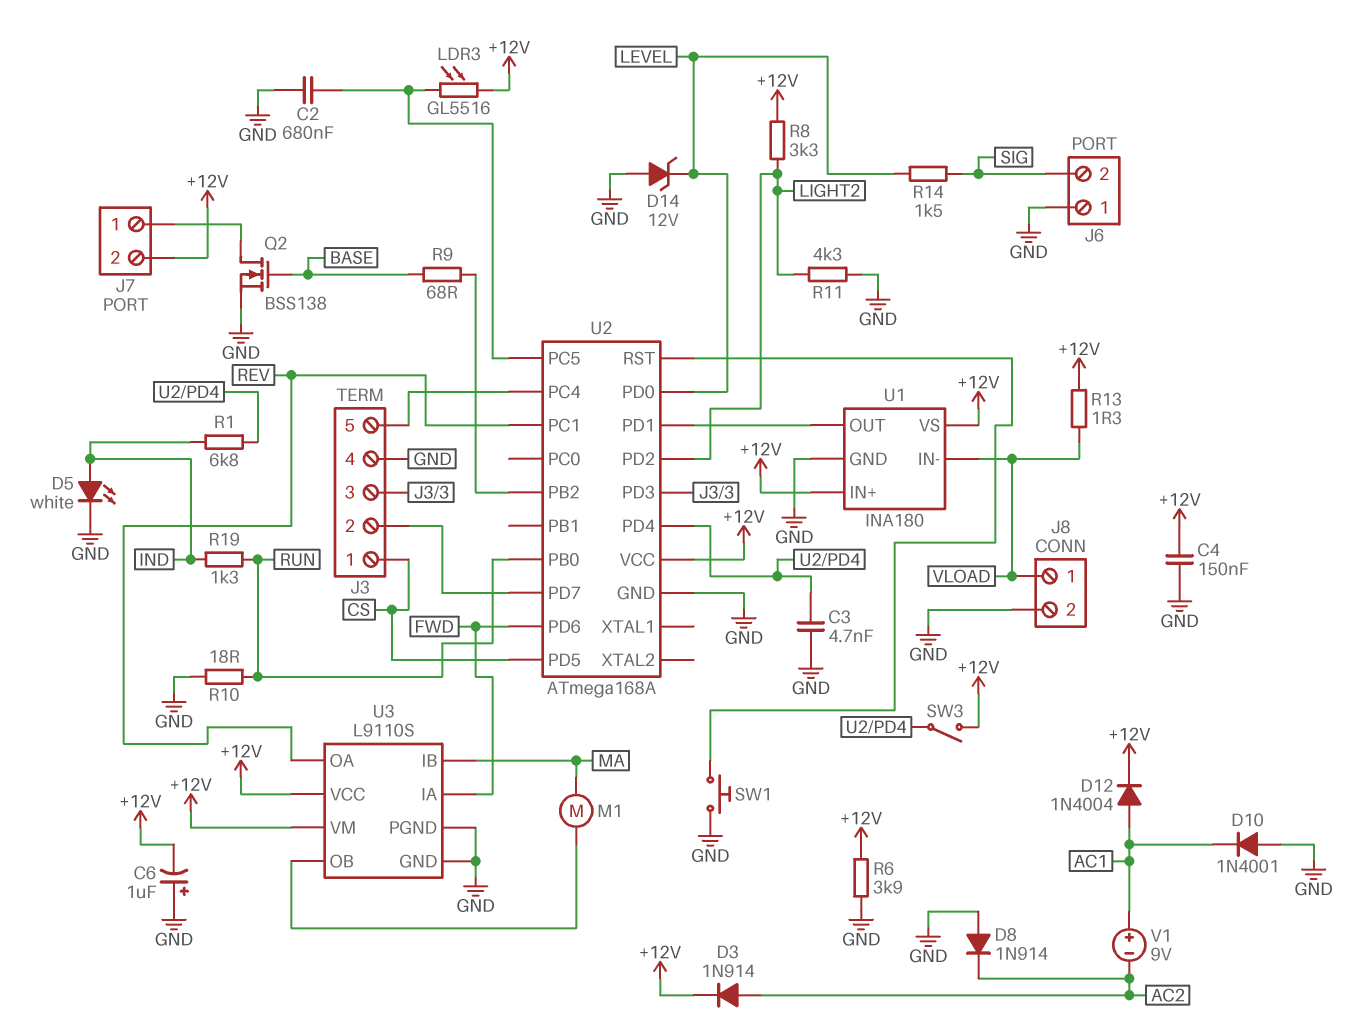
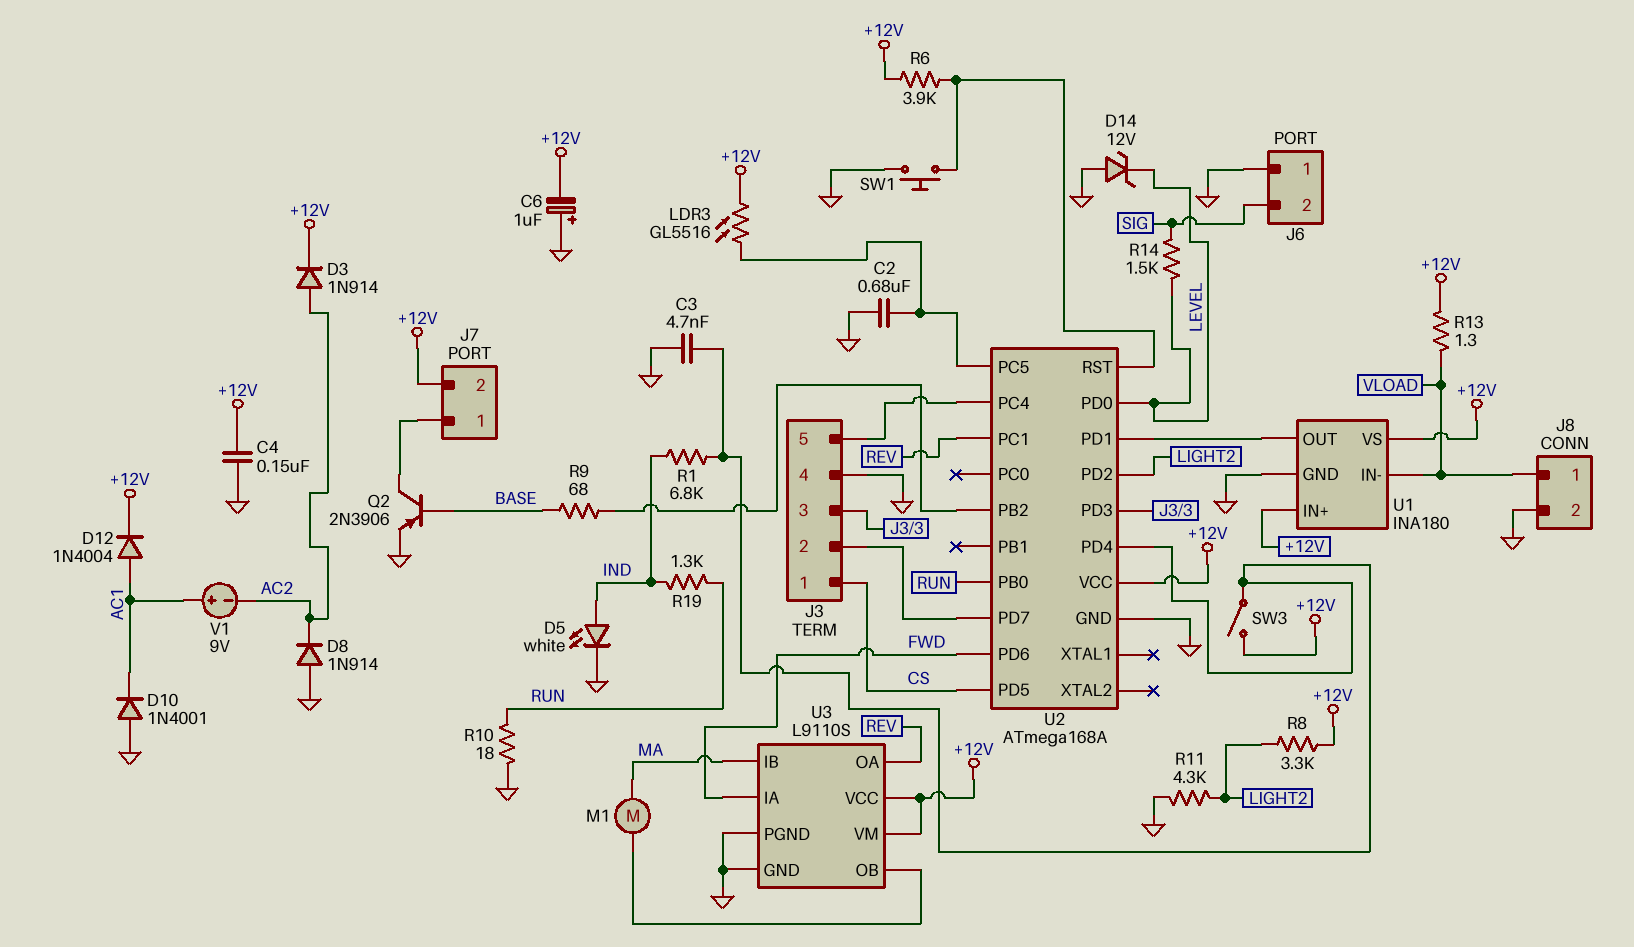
Q2: NMOS BSS138 (G BASE, D J7/1, S GND) -> PNP 2N3906 (B BASE, C J7/1, E GND)
R6: 3.9k (+12V, GND) -> 3.9k (+12V, U2/RST)

